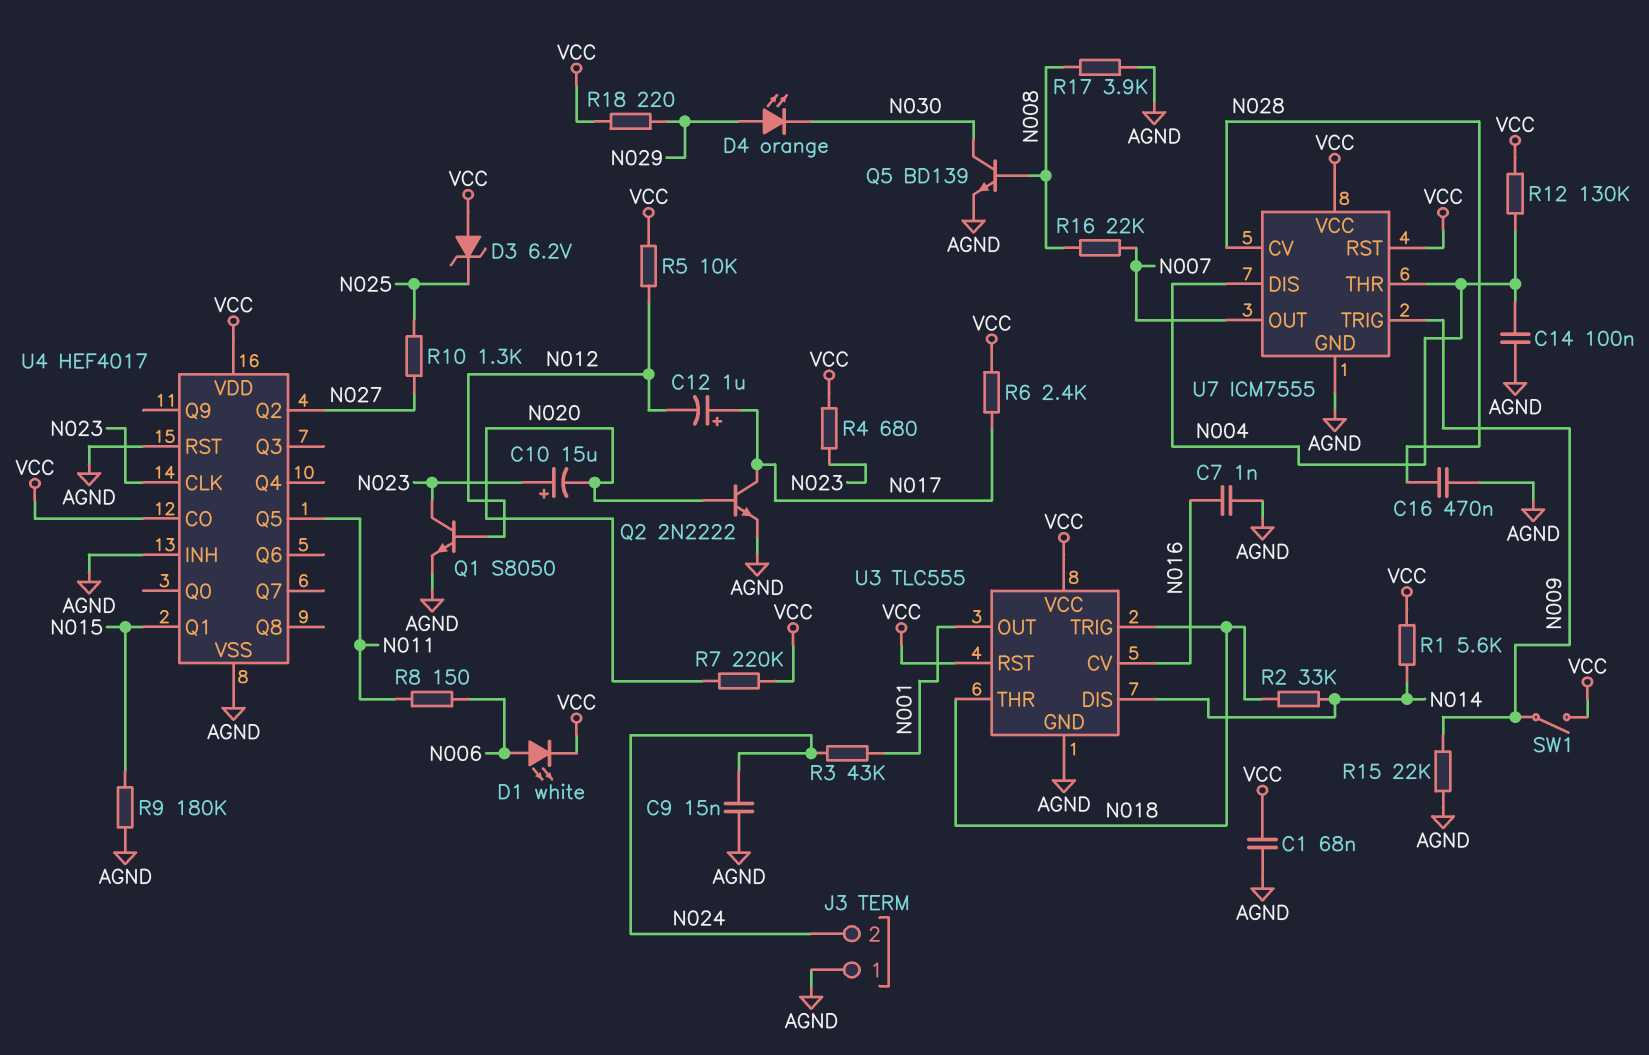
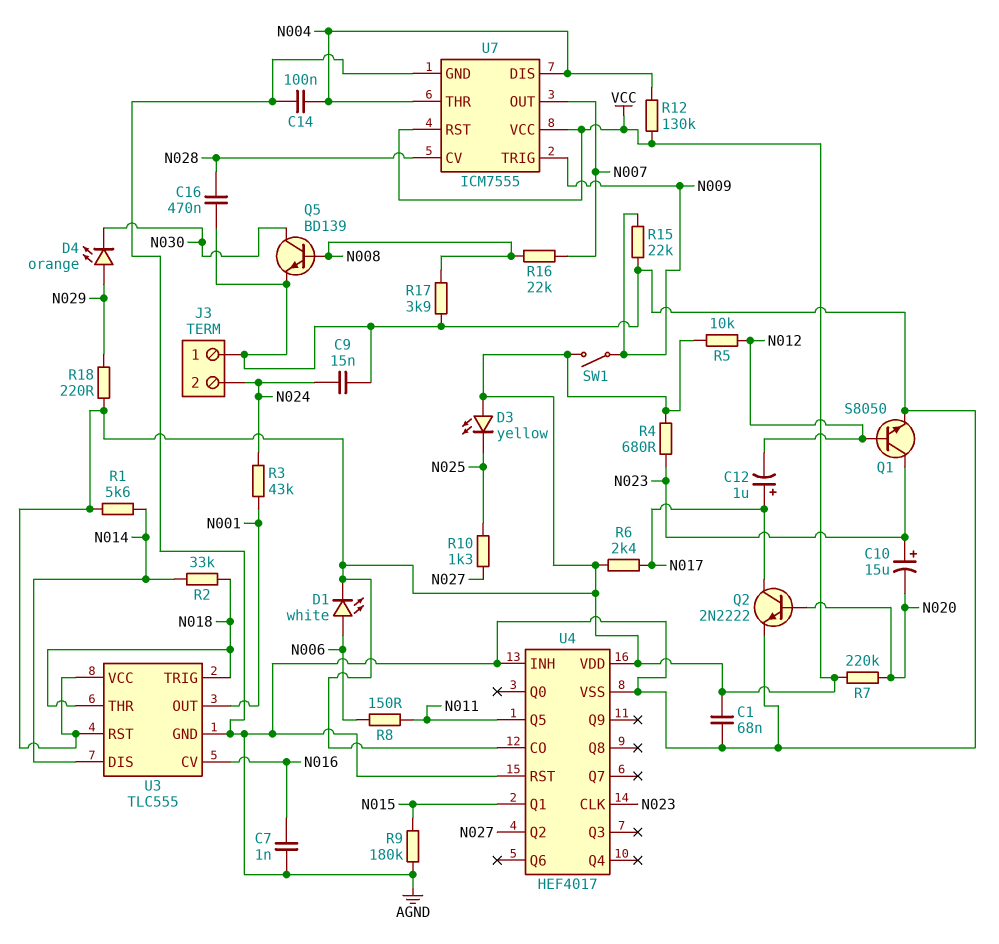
D3: zener 6.2V (A VCC, K N025) -> LED yellow (A VCC, K N025)

